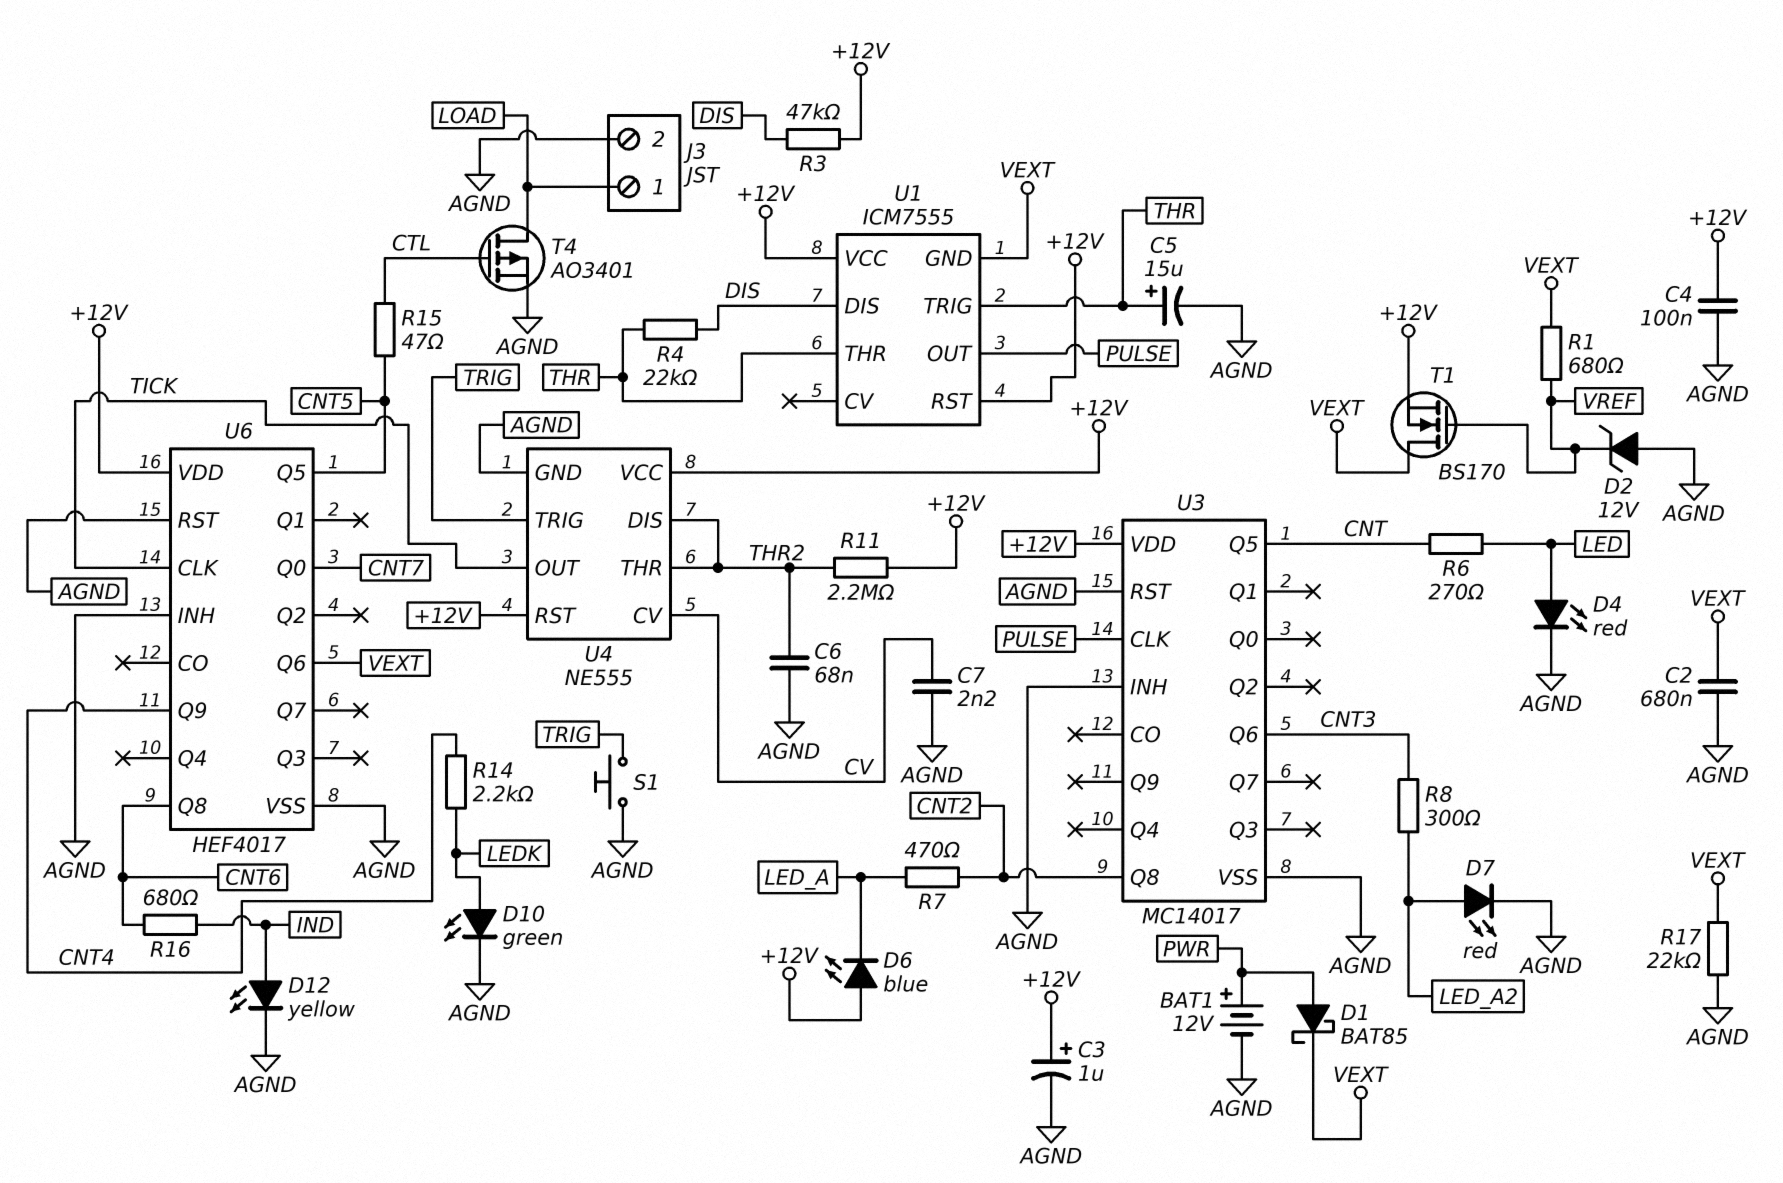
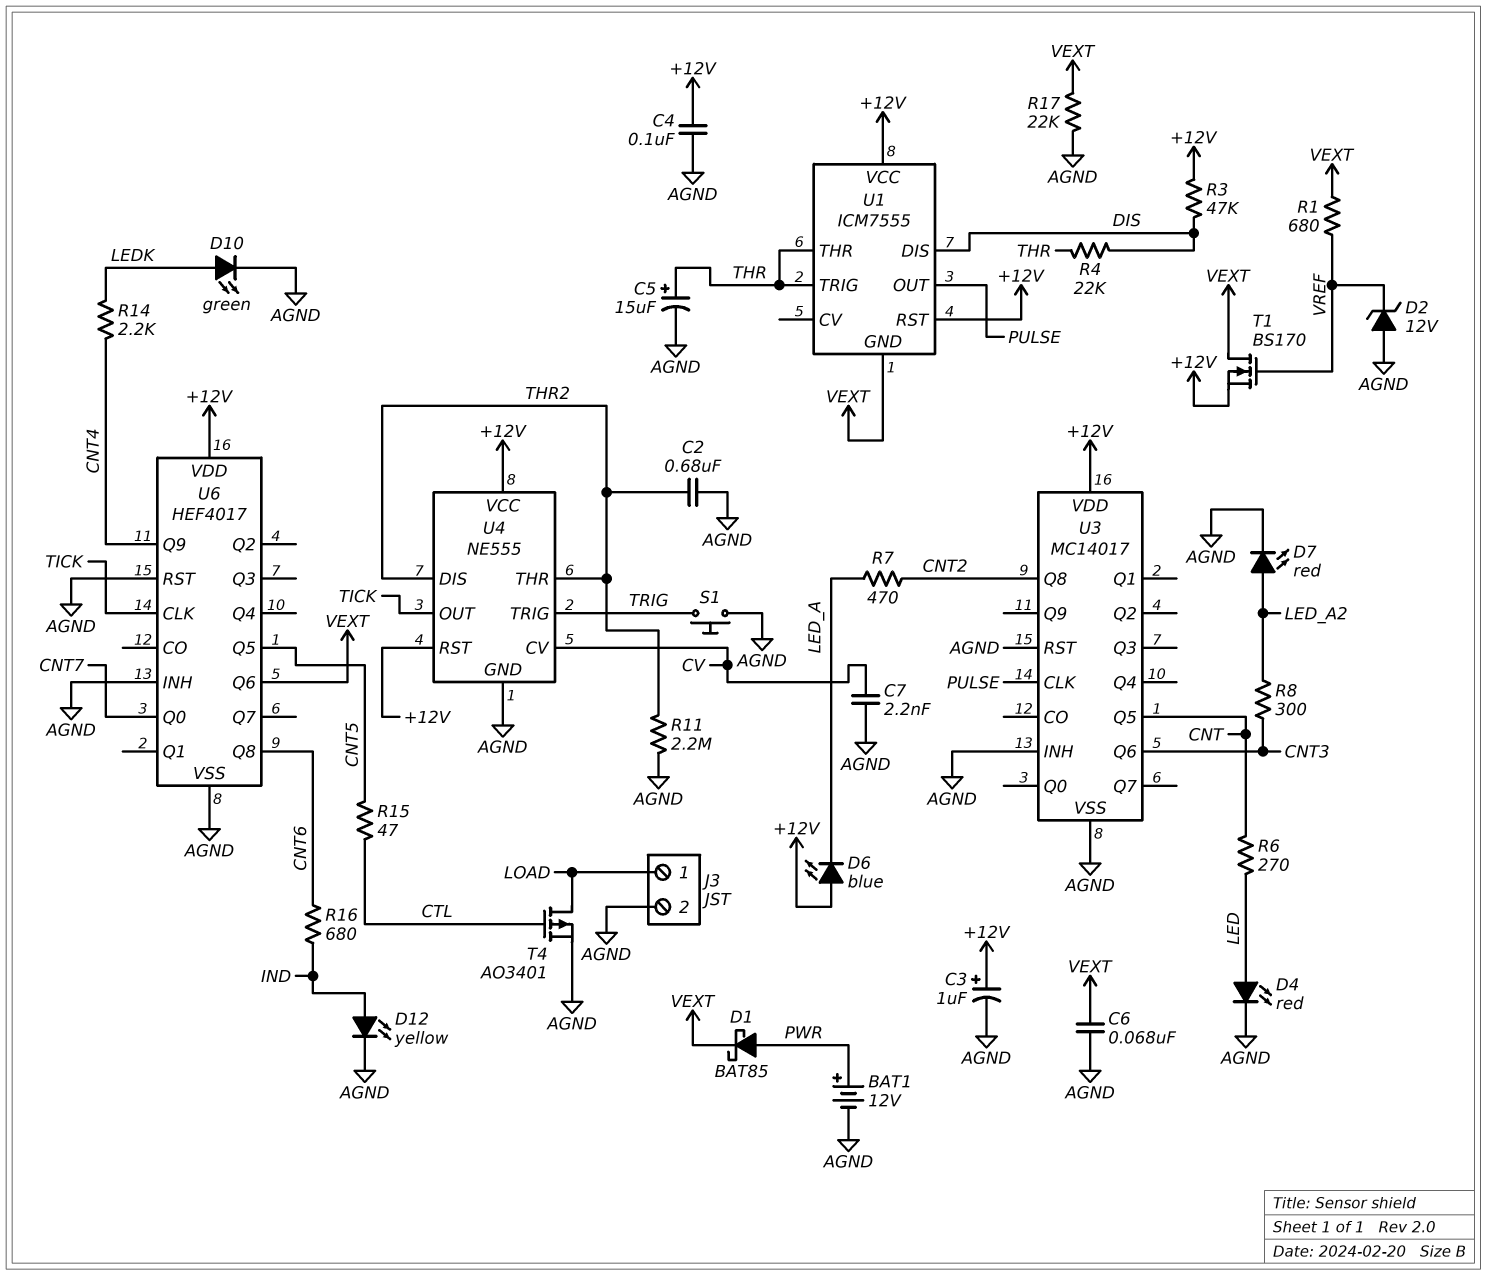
C2: 680nF (AGND, VEXT) -> 680nF (AGND, THR2)
C6: 68nF (AGND, THR2) -> 68nF (AGND, VEXT)
R11: 2.2M (+12V, THR2) -> 2.2M (AGND, THR2)

